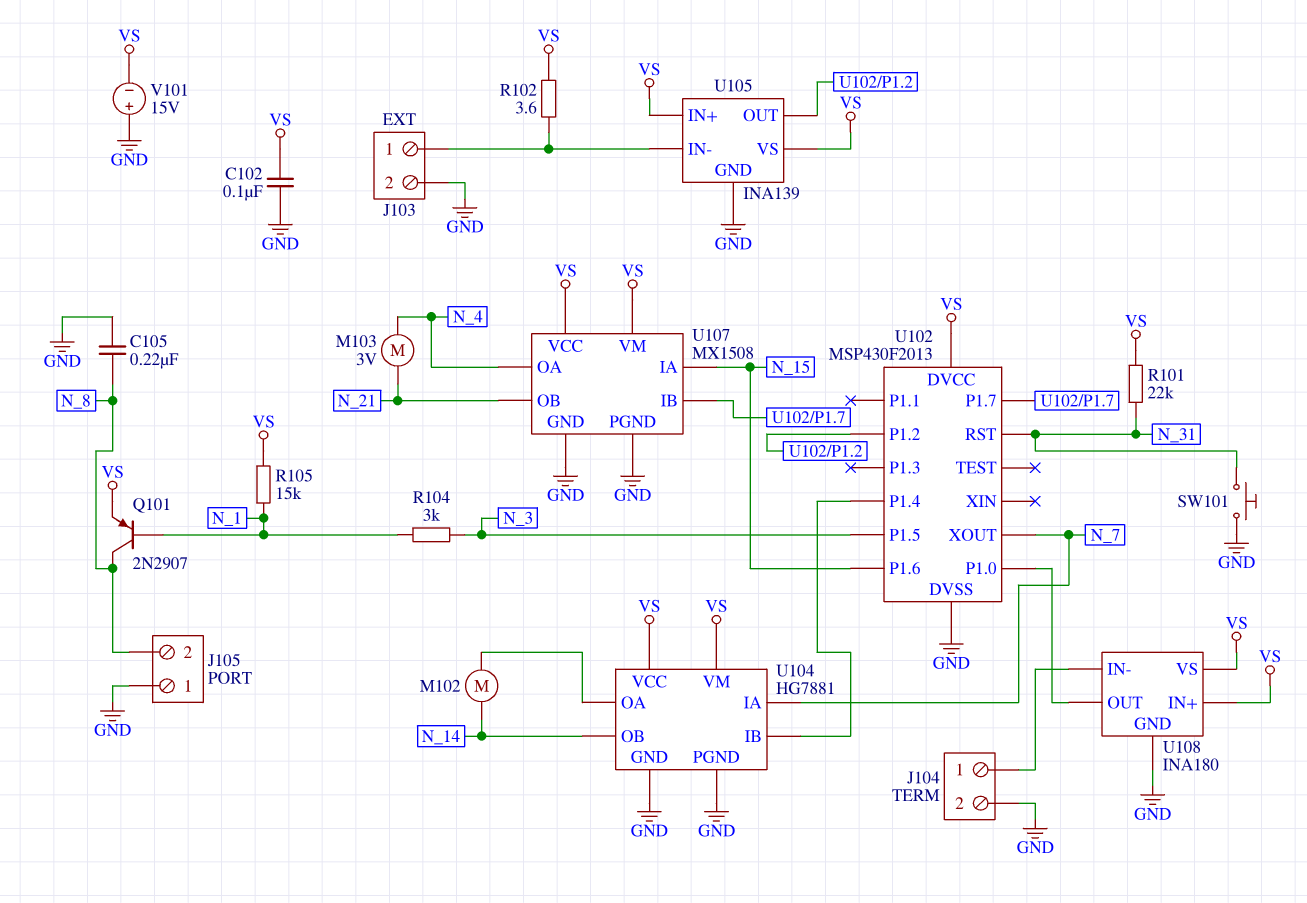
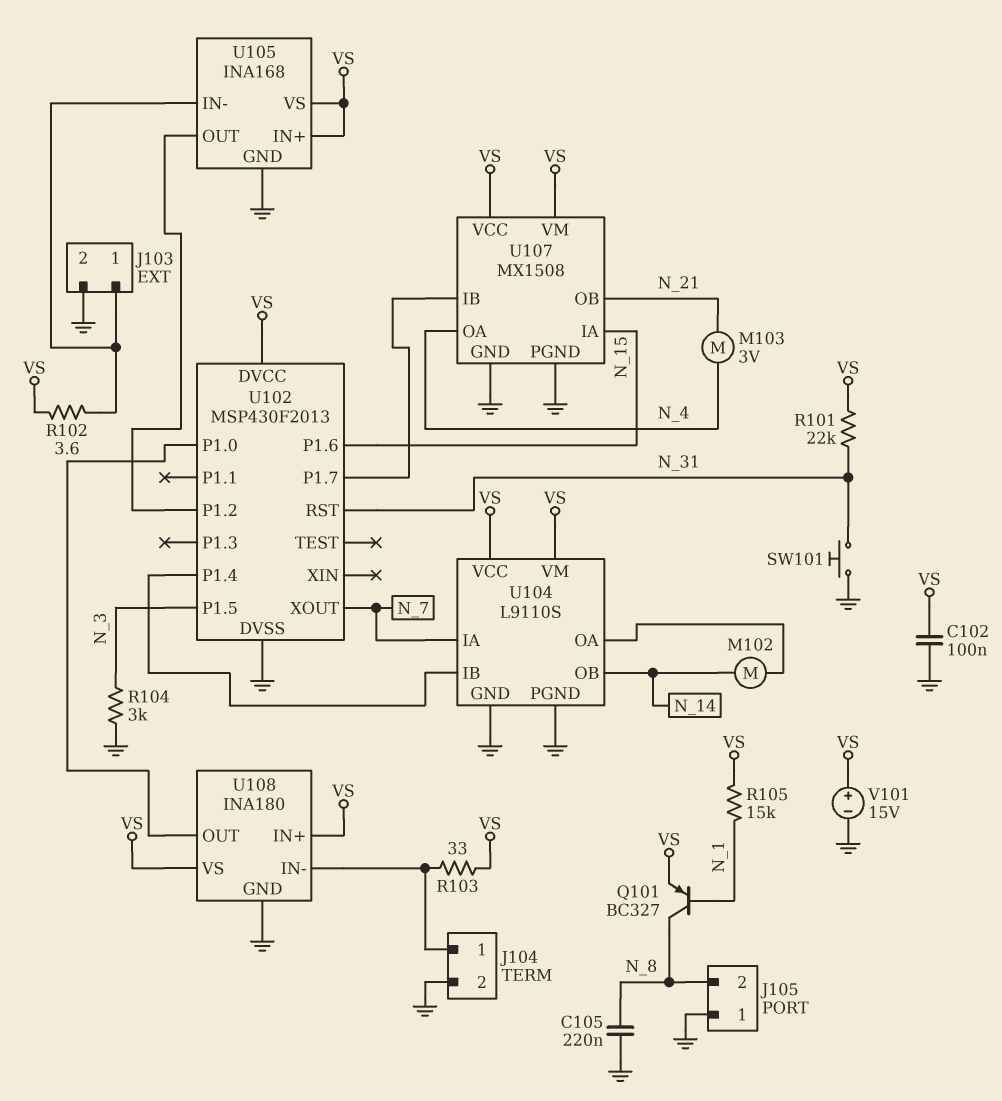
Q101: PNP 2N2907 (B N_1, C N_8, E VS) -> PNP BC327 (B N_1, C N_8, E VS)
R103: none -> 33 (J104/1, VS)
R104: 3k (N_1, N_3) -> 3k (GND, N_3)
U104: HG7881 -> L9110S
U105: INA139 -> INA168
V101: 15V (plus GND, minus VS) -> 15V (plus VS, minus GND)

